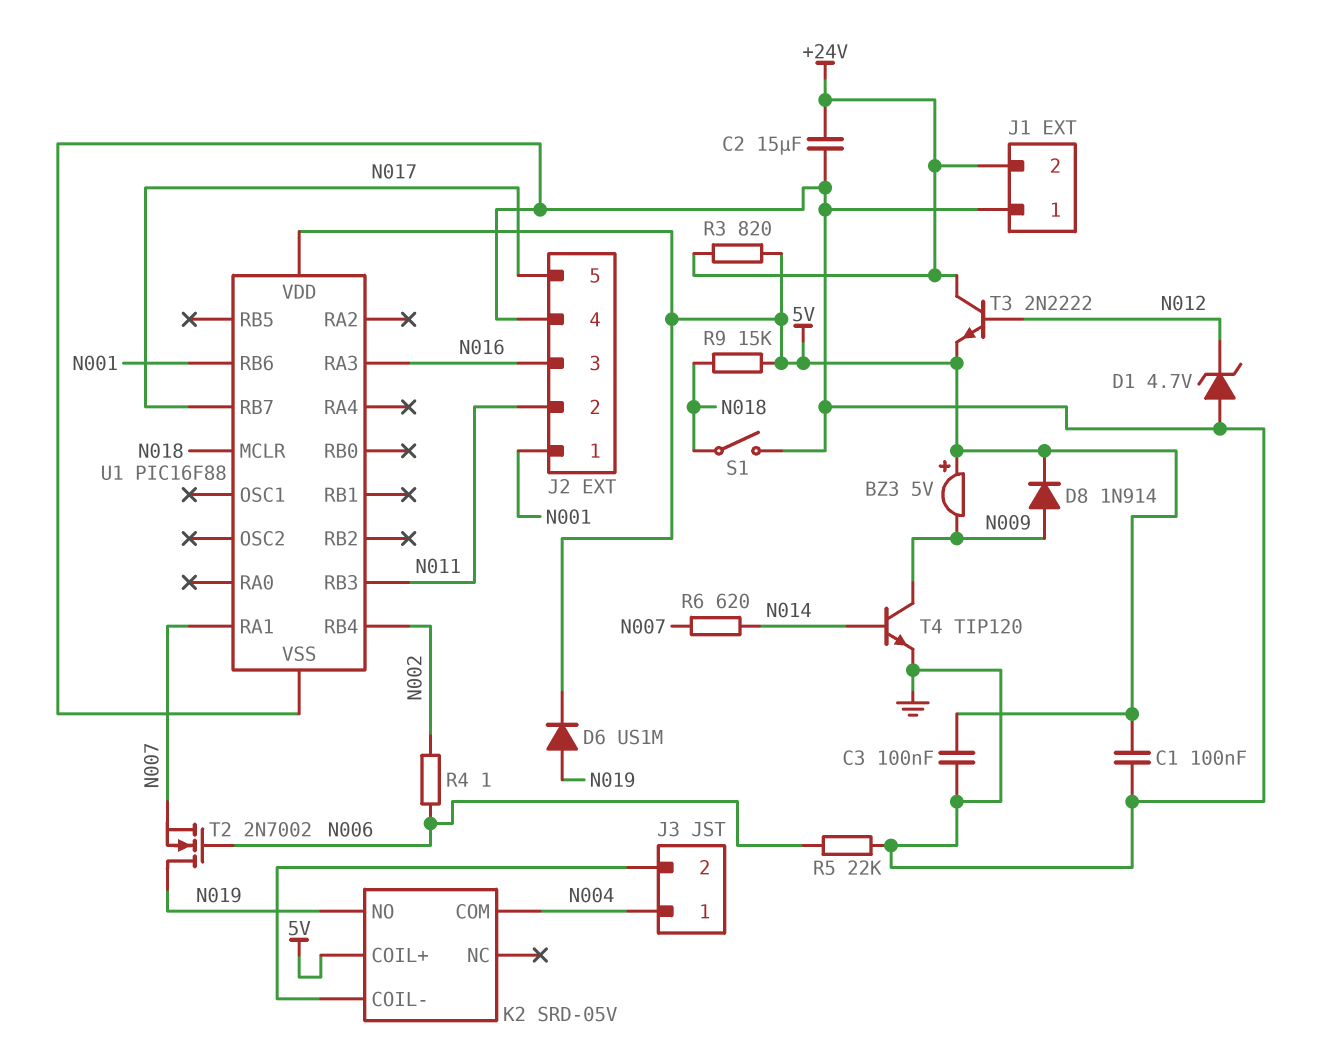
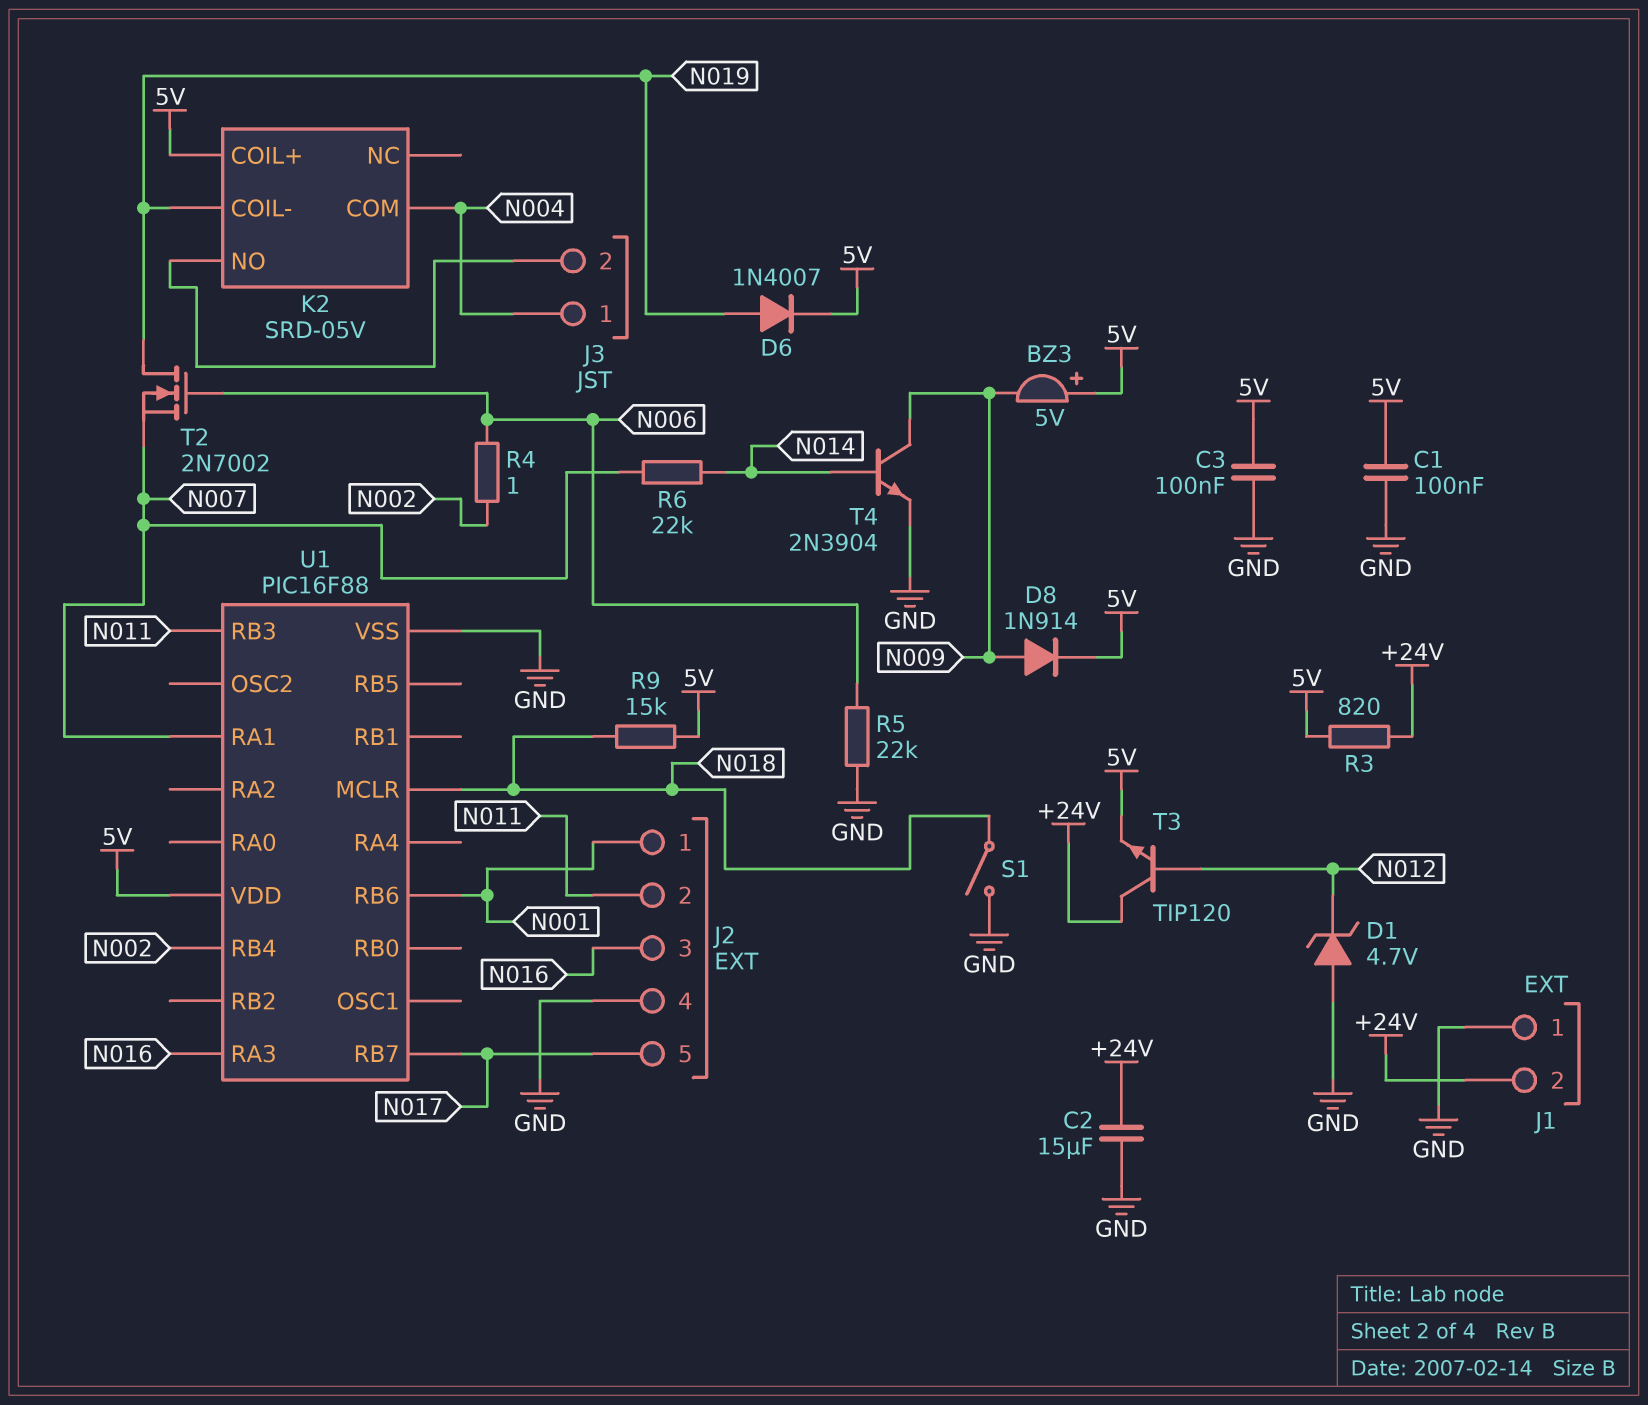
D6: diode US1M (A N019, K 5V) -> diode 1N4007 (A N019, K 5V)
K2 pin COIL-: J3/2 -> N019
K2 pin NO: N019 -> J3/2
R6: 620 (N007, N014) -> 22k (N007, N014)
T3: NPN 2N2222 (B N012, C +24V, E 5V) -> NPN TIP120 (B N012, C +24V, E 5V)
T4: NPN TIP120 (B N014, C N009, E GND) -> NPN 2N3904 (B N014, C N009, E GND)

